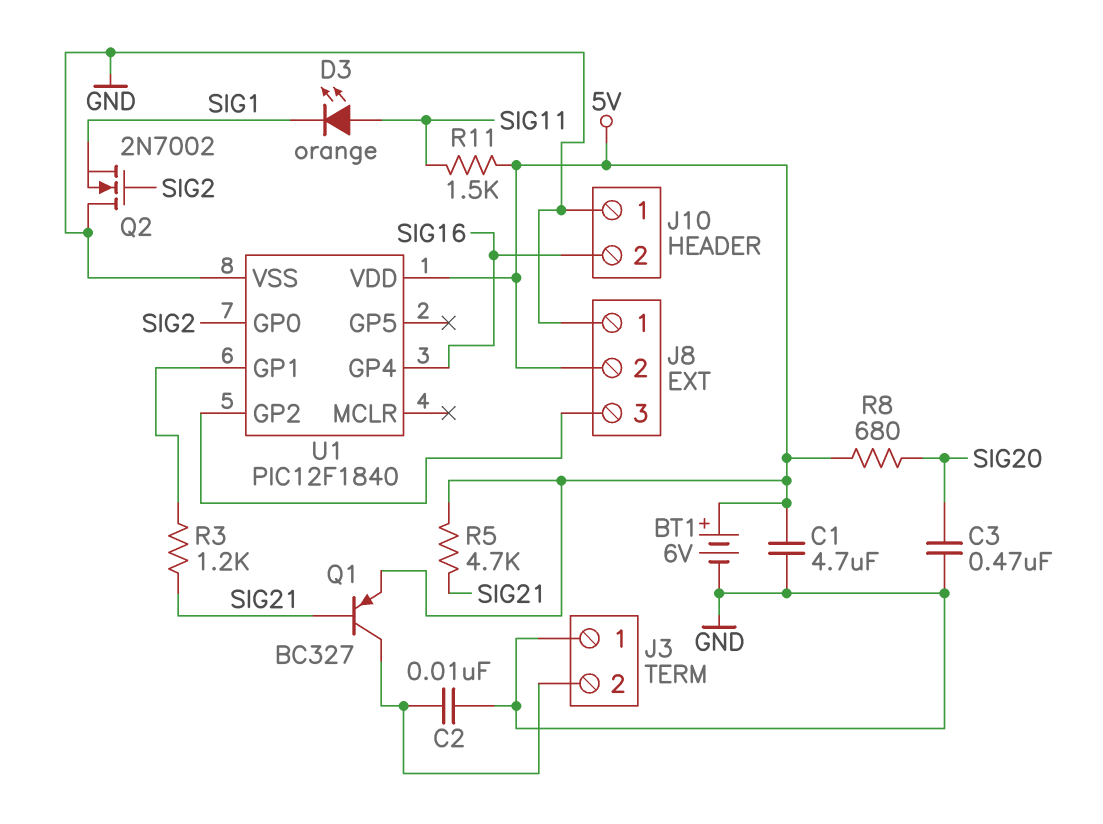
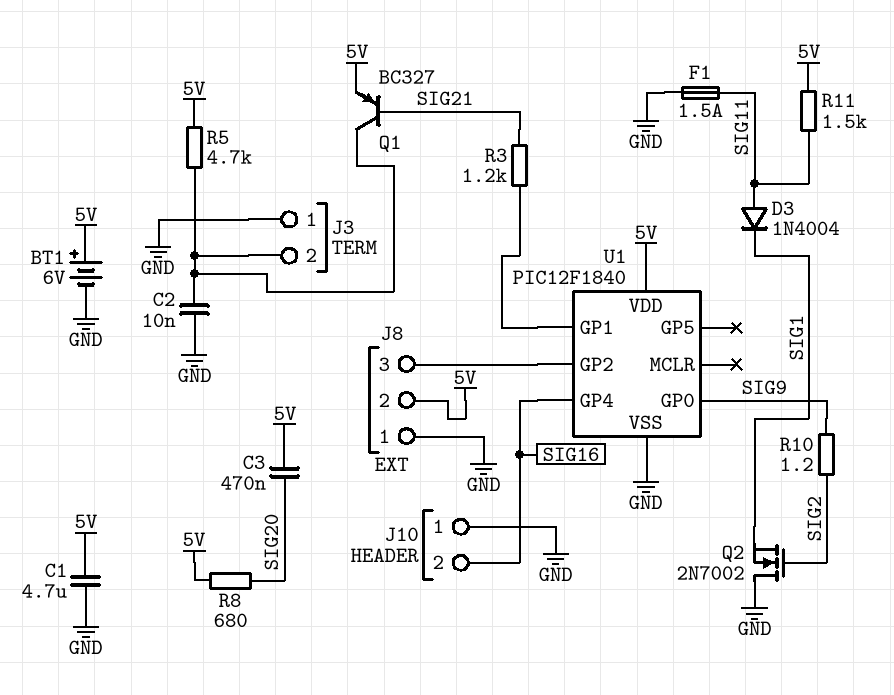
C3: 470nF (GND, SIG20) -> 470nF (5V, SIG20)
D3: LED orange (A SIG11, K SIG1) -> diode 1N4004 (A SIG11, K SIG1)
F1: none -> 1.5A (GND, SIG11)
R5: 4.7k (5V, SIG21) -> 4.7k (5V, J3/2)
R10: none -> 1.2 (SIG2, SIG9)
U1 pin GP0: SIG2 -> SIG9

